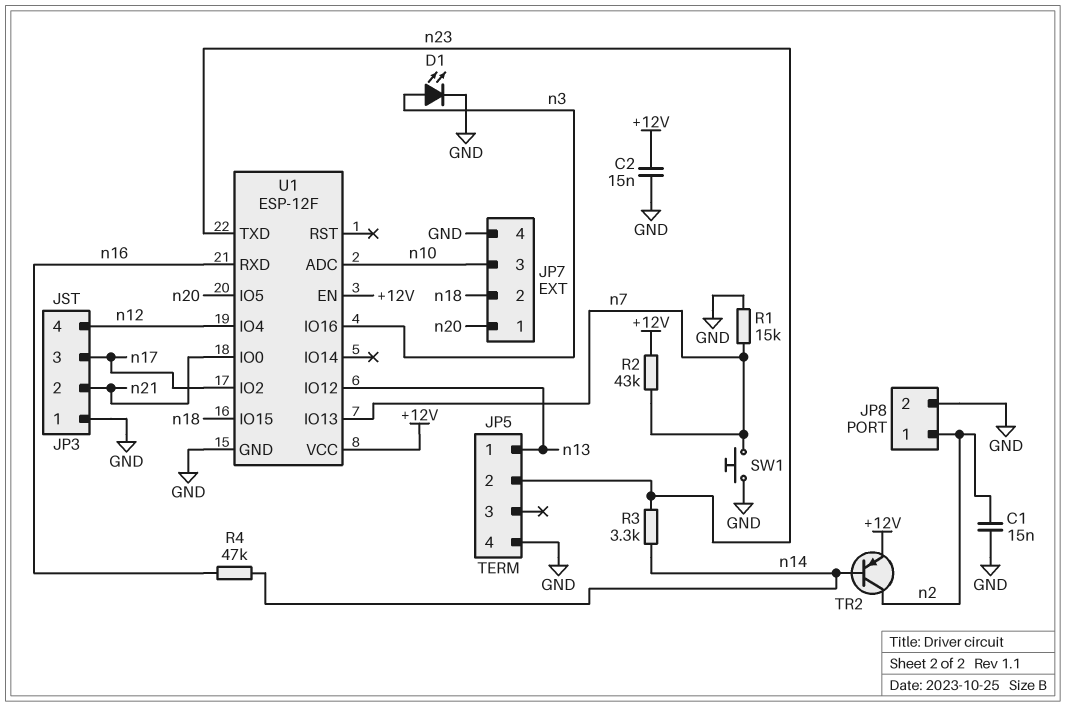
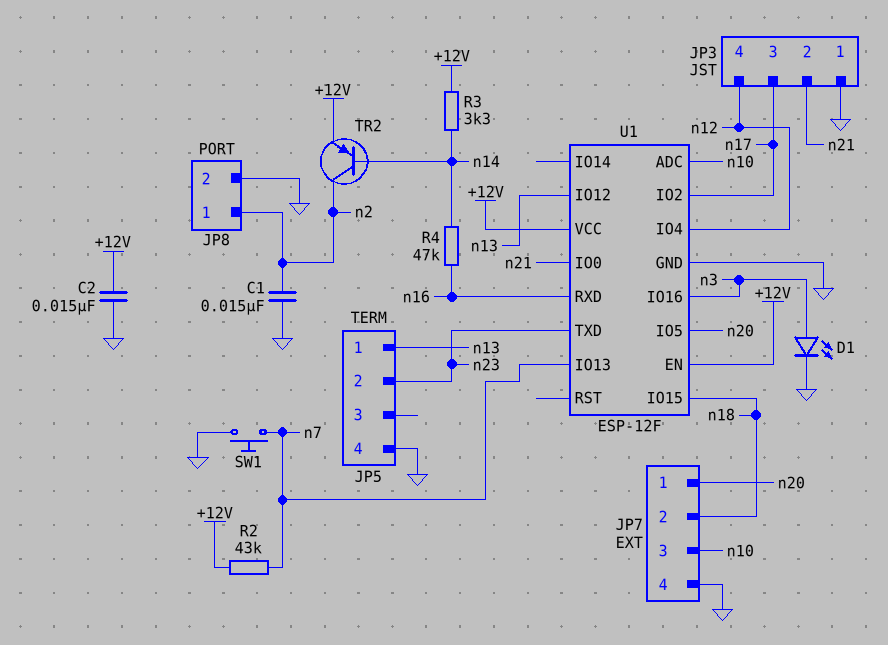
R1: 15k (GND, n7) -> none
R3: 3.3k (n14, n23) -> 3.3k (+12V, n14)

